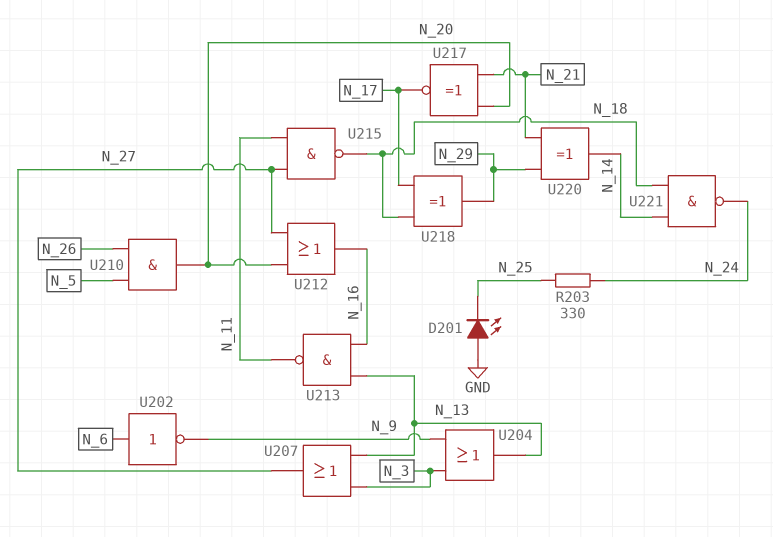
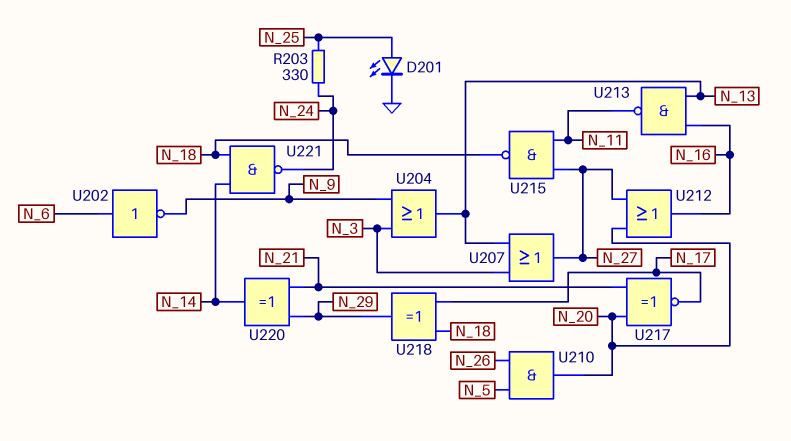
D201: LED (A GND, K N_25) -> LED (A N_25, K GND)

